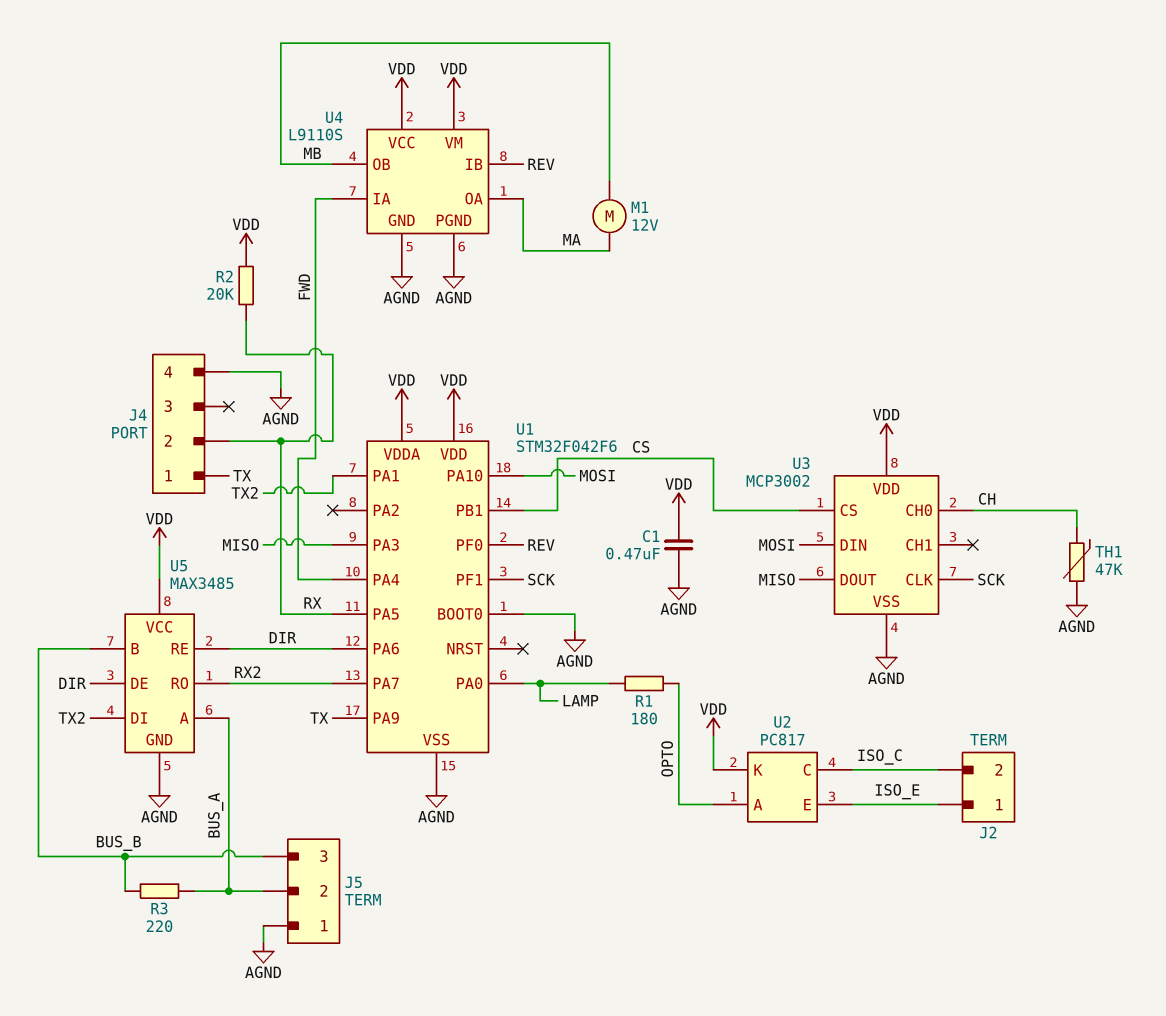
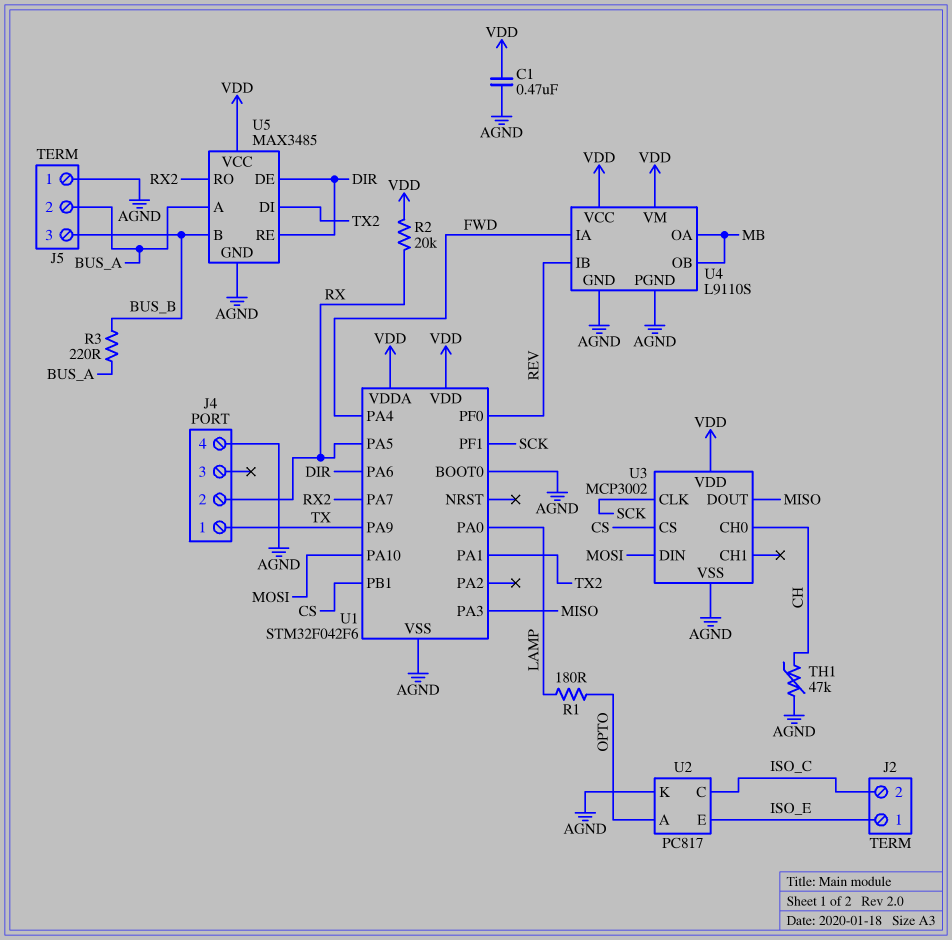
M1: motor 12V (MA, MB) -> none
U2 pin K: VDD -> AGND
U4 pin OA: MA -> MB

